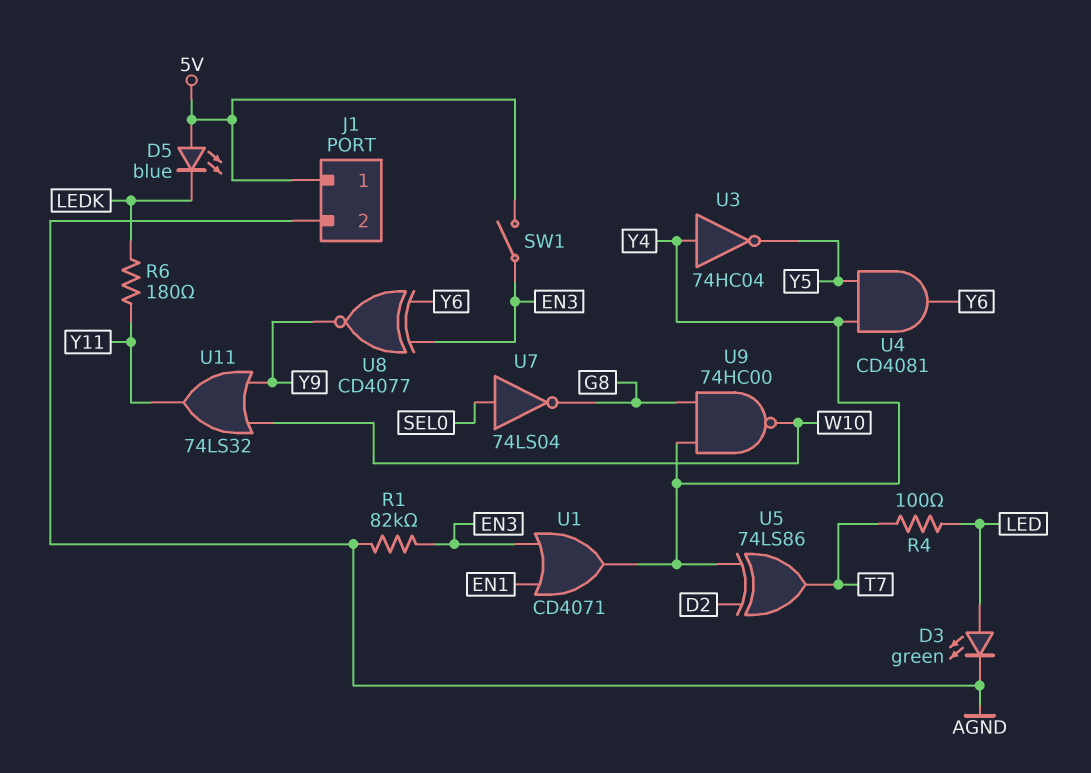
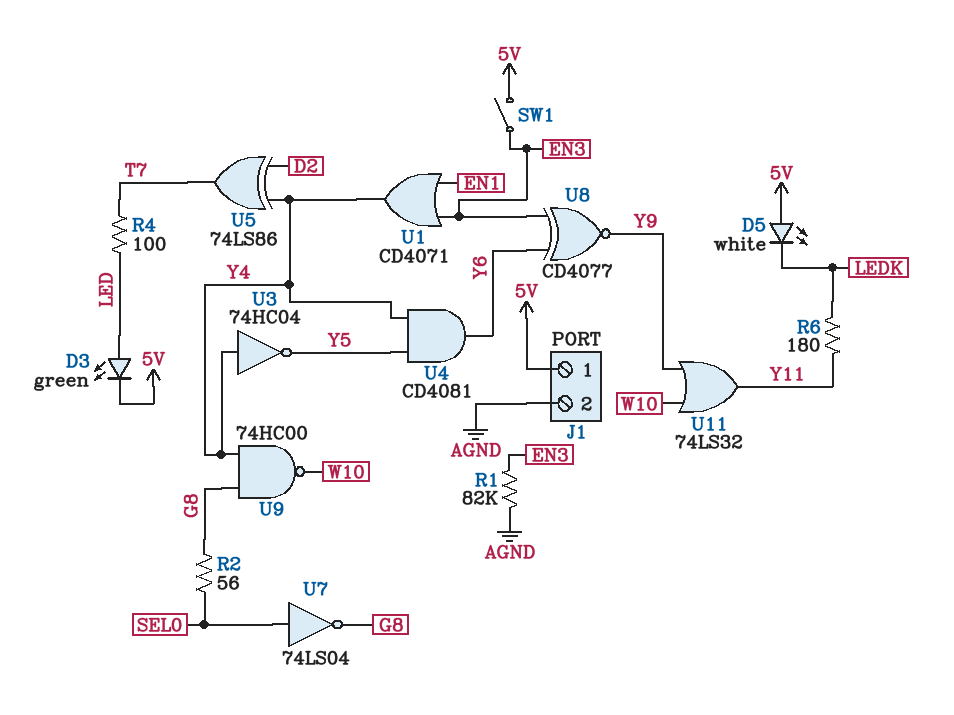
D3: LED green (A LED, K AGND) -> LED green (A LED, K 5V)
D5: LED blue (A 5V, K LEDK) -> LED white (A 5V, K LEDK)
R2: none -> 56 (G8, SEL0)

